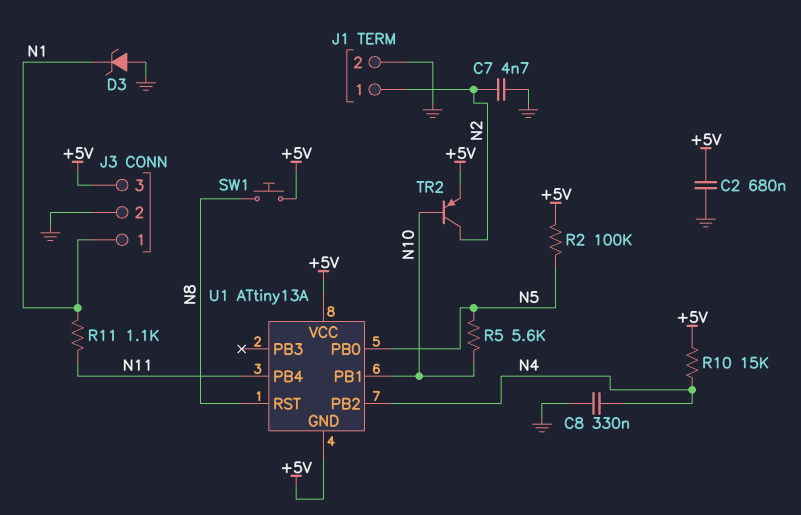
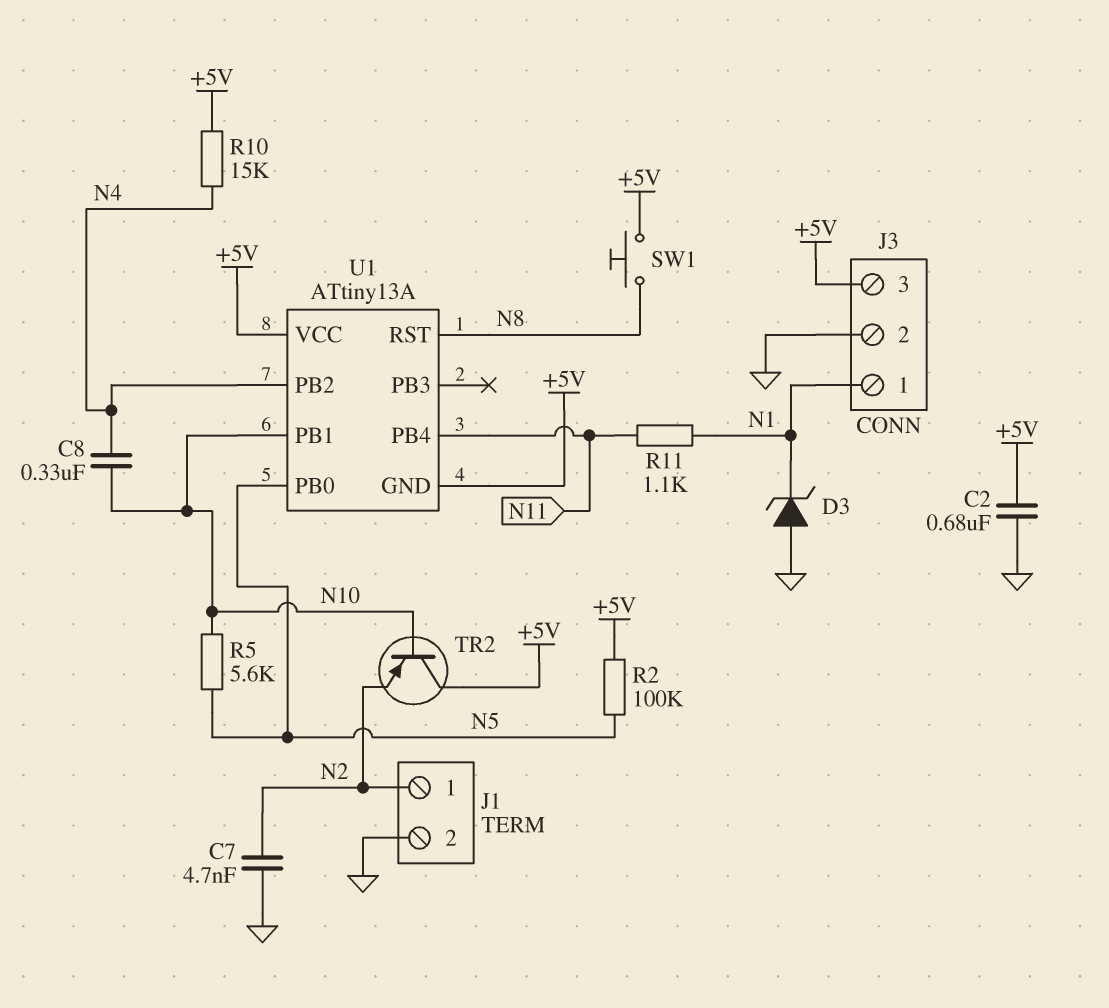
C8: 330nF (GND, N4) -> 330nF (N4, N10)
TR2: PNP (B N10, C N2, E +5V) -> PNP (B N10, C +5V, E N2)

